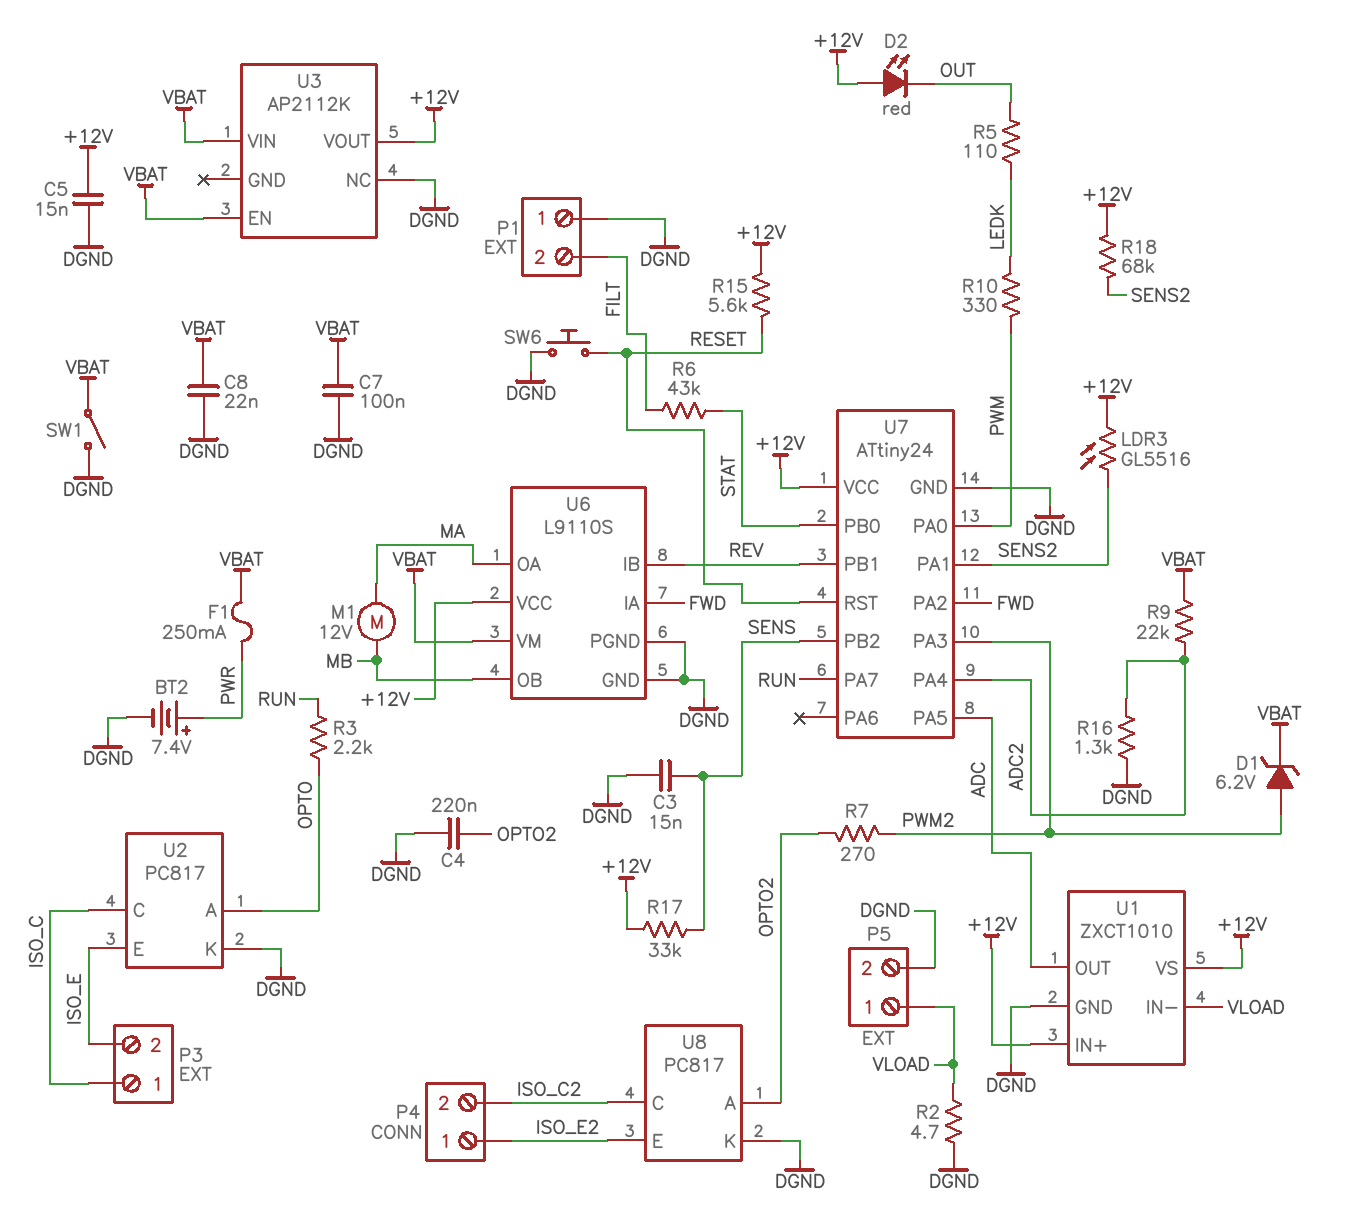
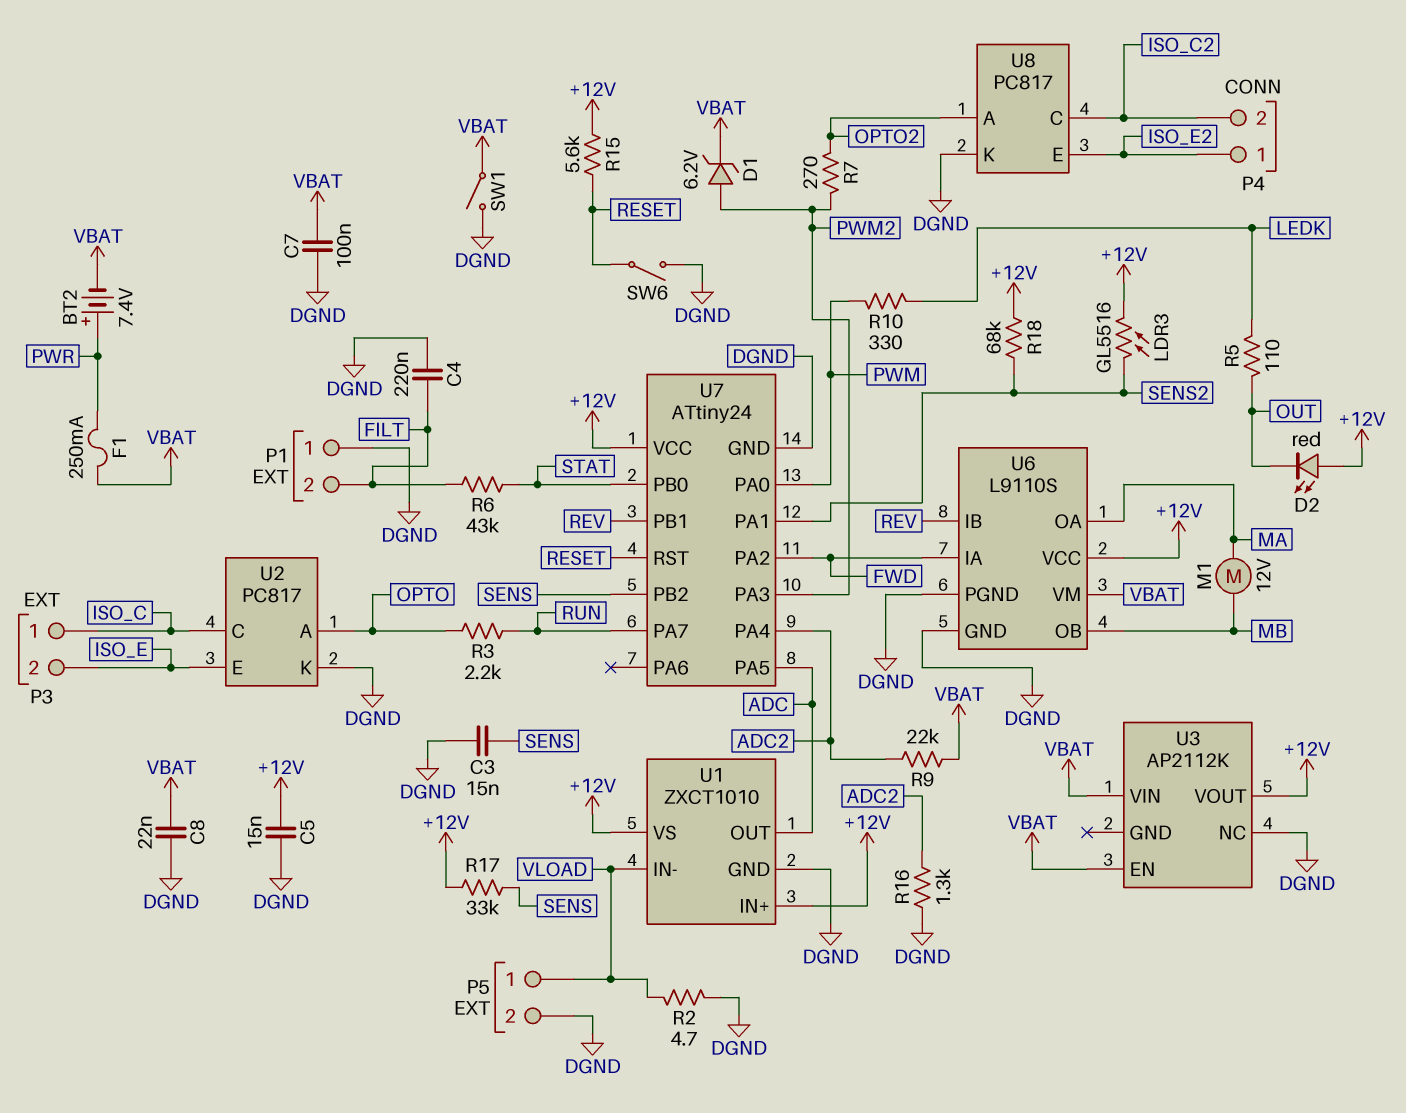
BT2: 7.4V (plus PWR, minus DGND) -> 7.4V (plus PWR, minus VBAT)
C4: 220nF (DGND, OPTO2) -> 220nF (DGND, FILT)
SW6: button (DGND, RESET) -> switch (DGND, RESET)

